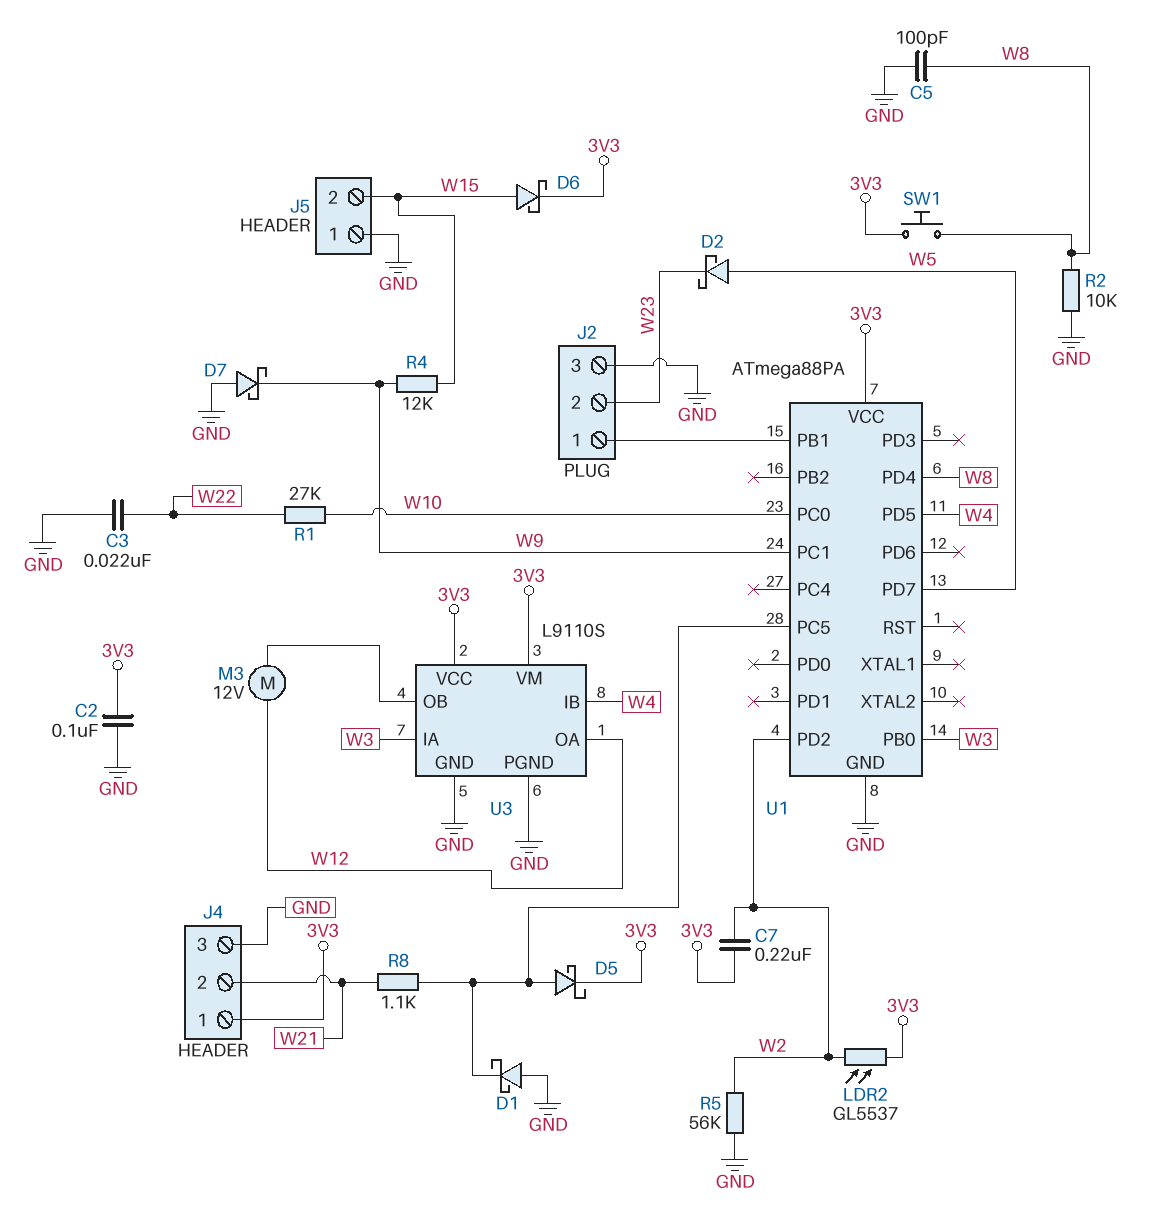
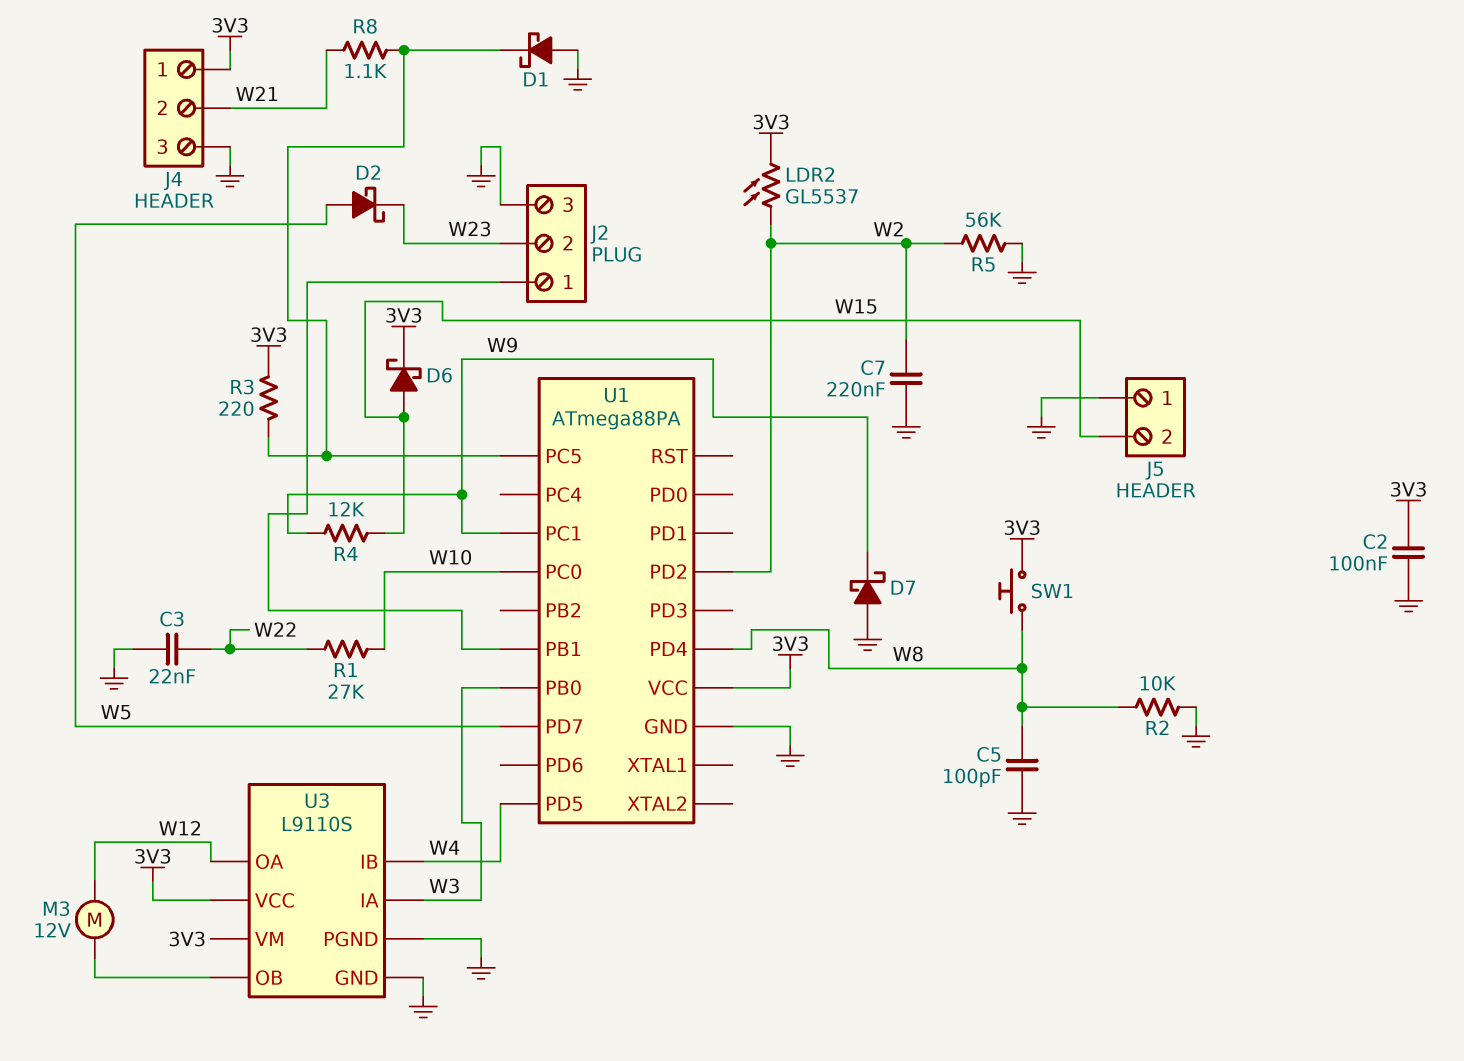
C7: 220nF (3V3, W2) -> 220nF (GND, W2)
D5: schottky (A U1/PC5, K 3V3) -> none
R3: none -> 220 (3V3, U1/PC5)

